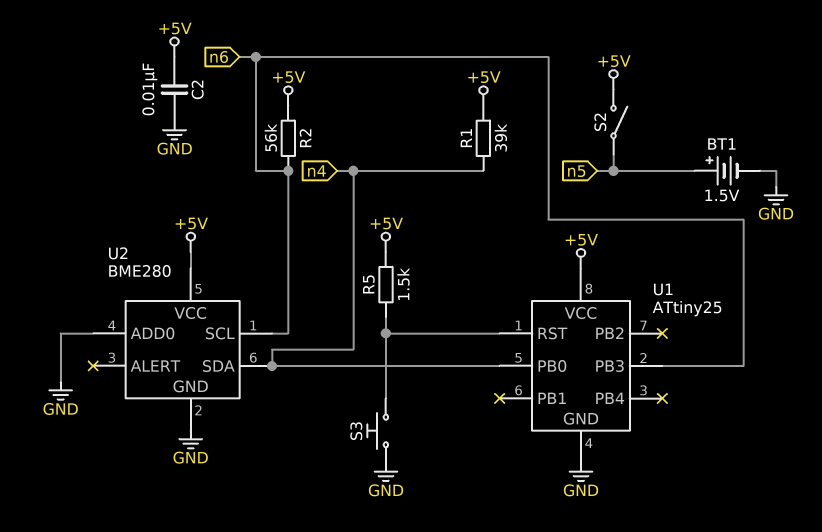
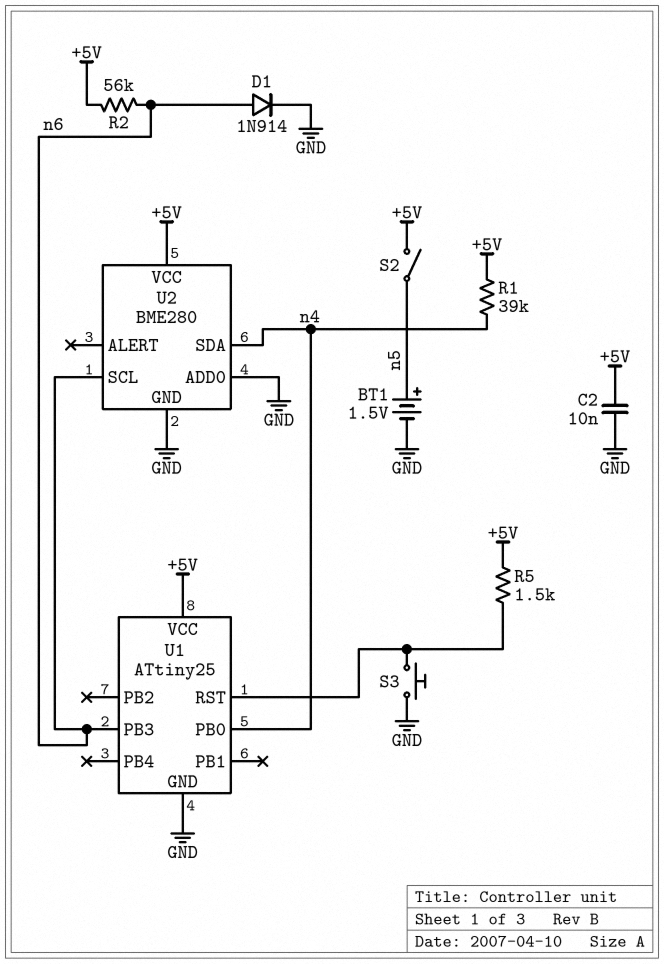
D1: none -> diode 1N914 (A n6, K GND)

